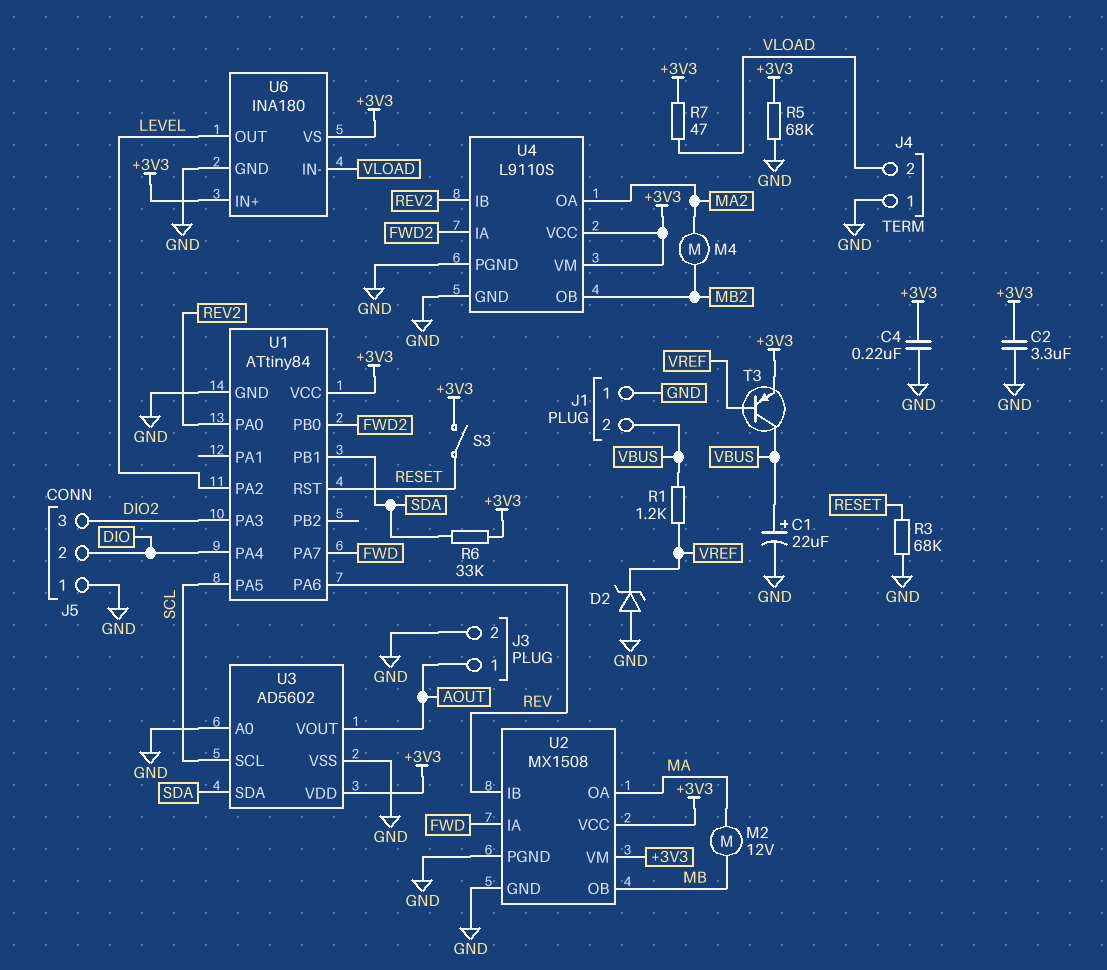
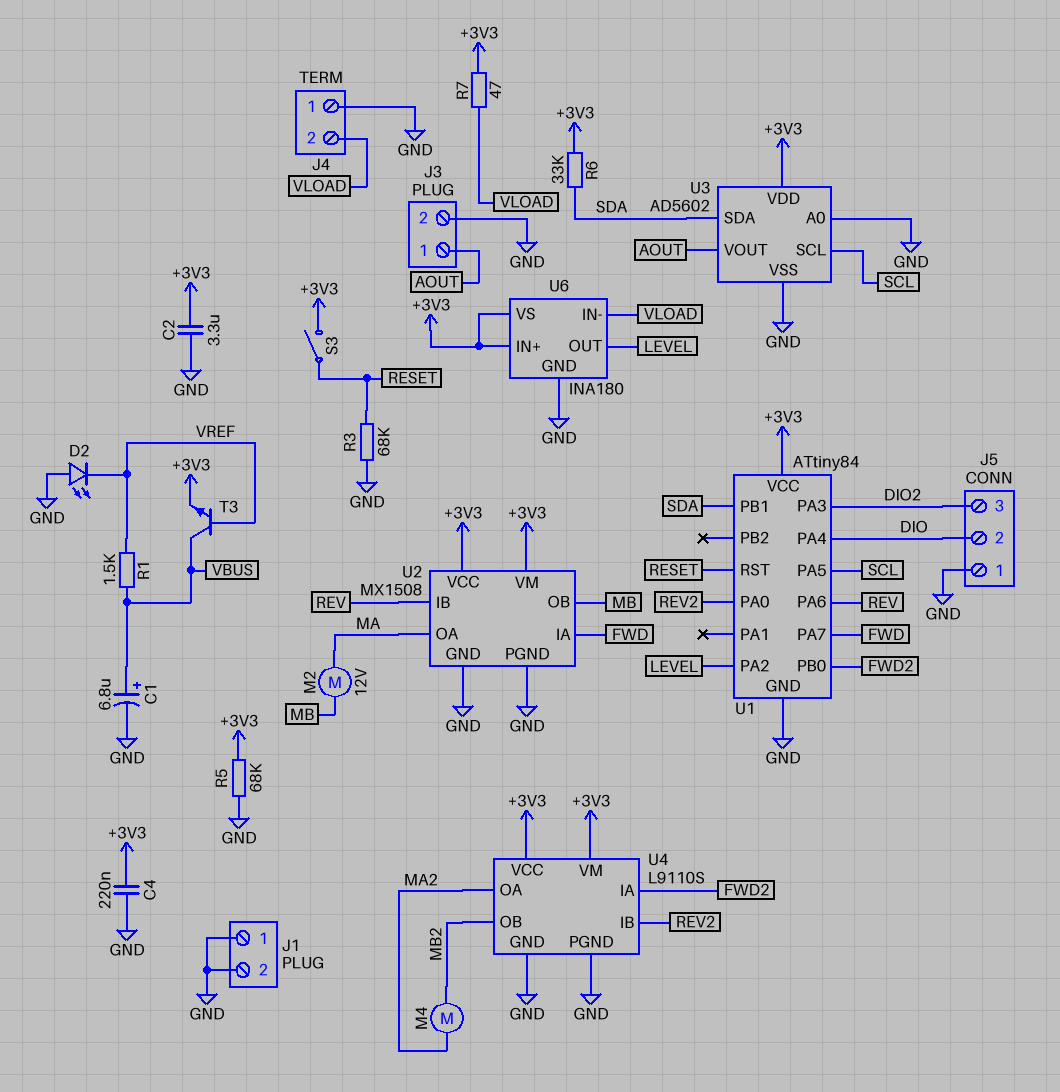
C1: 22uF (plus VBUS, minus GND) -> 6.8uF (plus VBUS, minus GND)
D2: zener (A GND, K VREF) -> LED (A GND, K VREF)
J1 pin 2: VBUS -> GND
R1: 1.2k (VBUS, VREF) -> 1.5k (VBUS, VREF)
T3: PNP (B VREF, C VBUS, E +3V3) -> NPN (B VREF, C VBUS, E +3V3)

